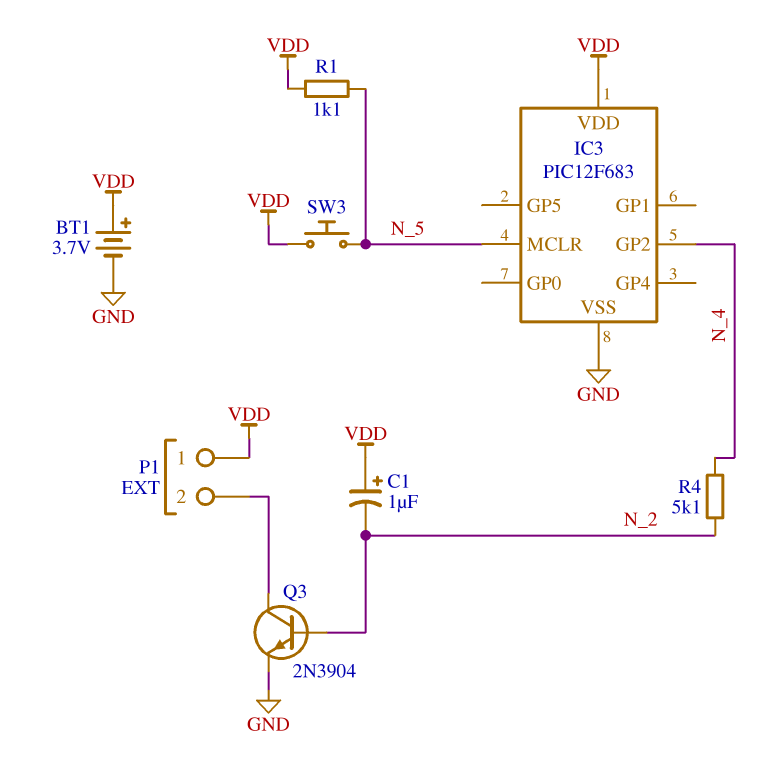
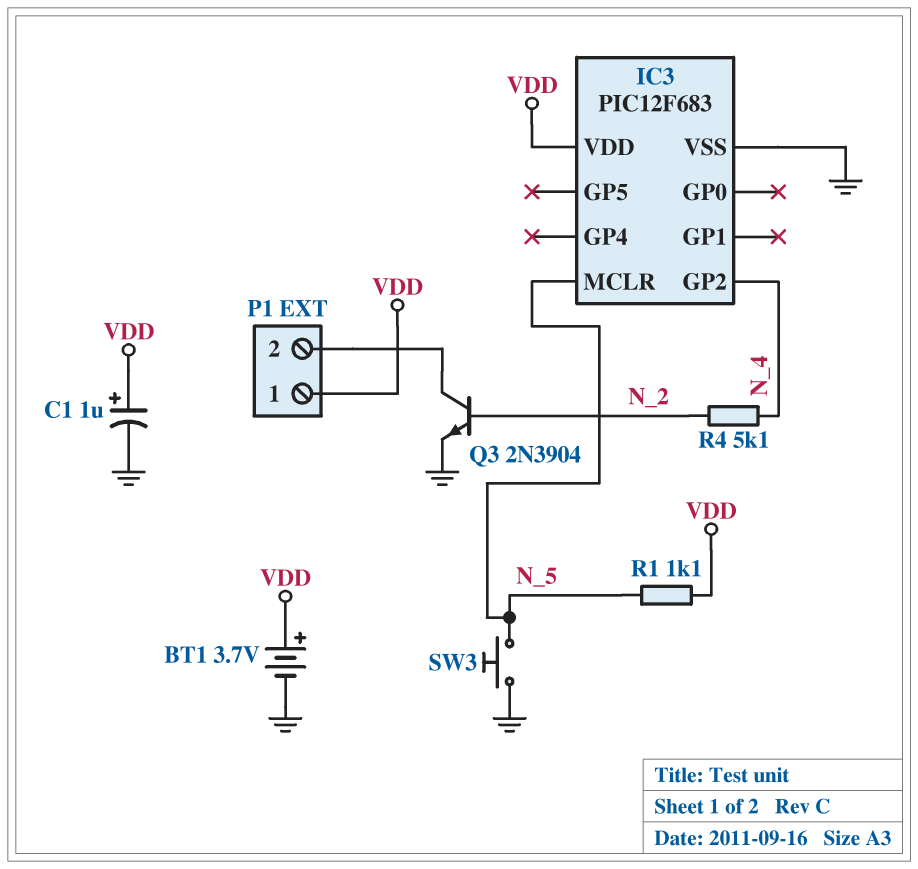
C1: 1uF (plus VDD, minus N_2) -> 1uF (plus VDD, minus GND)
SW3: button (N_5, VDD) -> button (GND, N_5)

